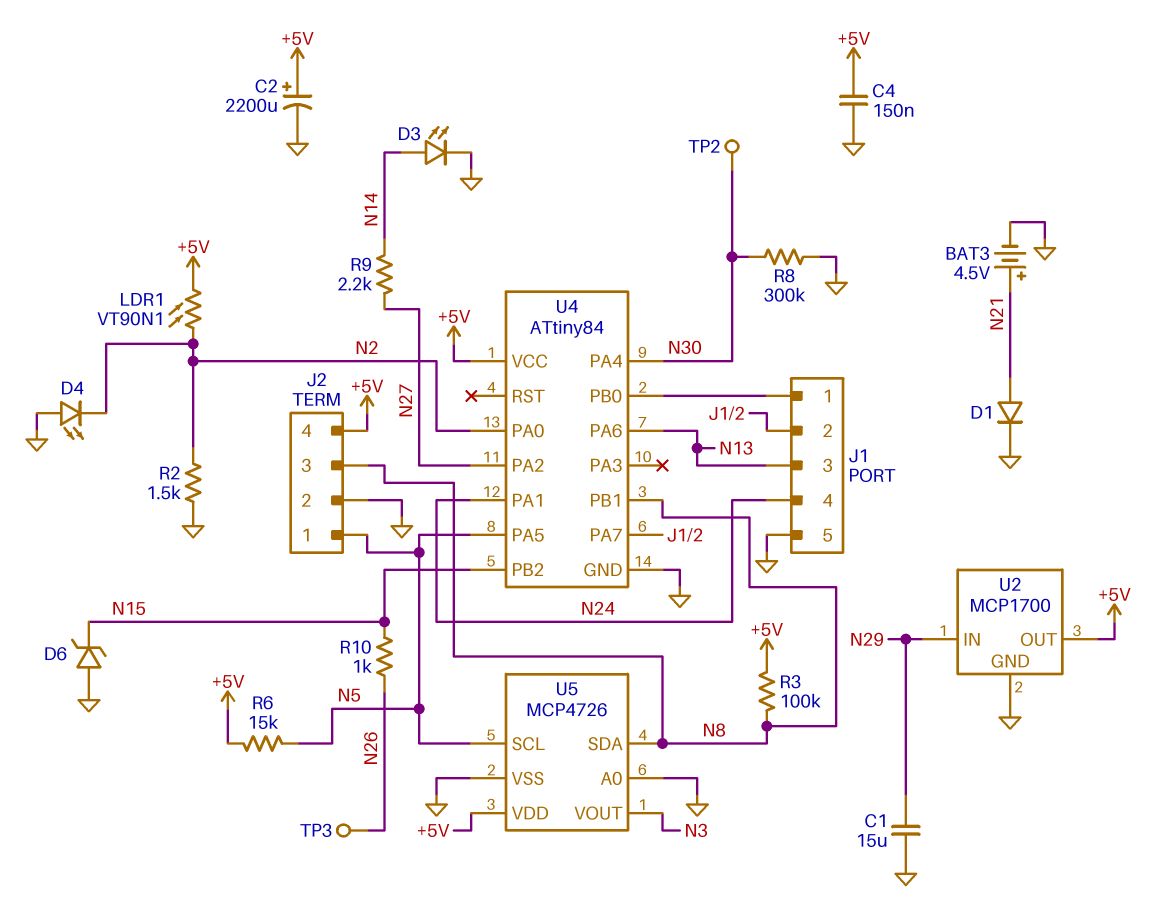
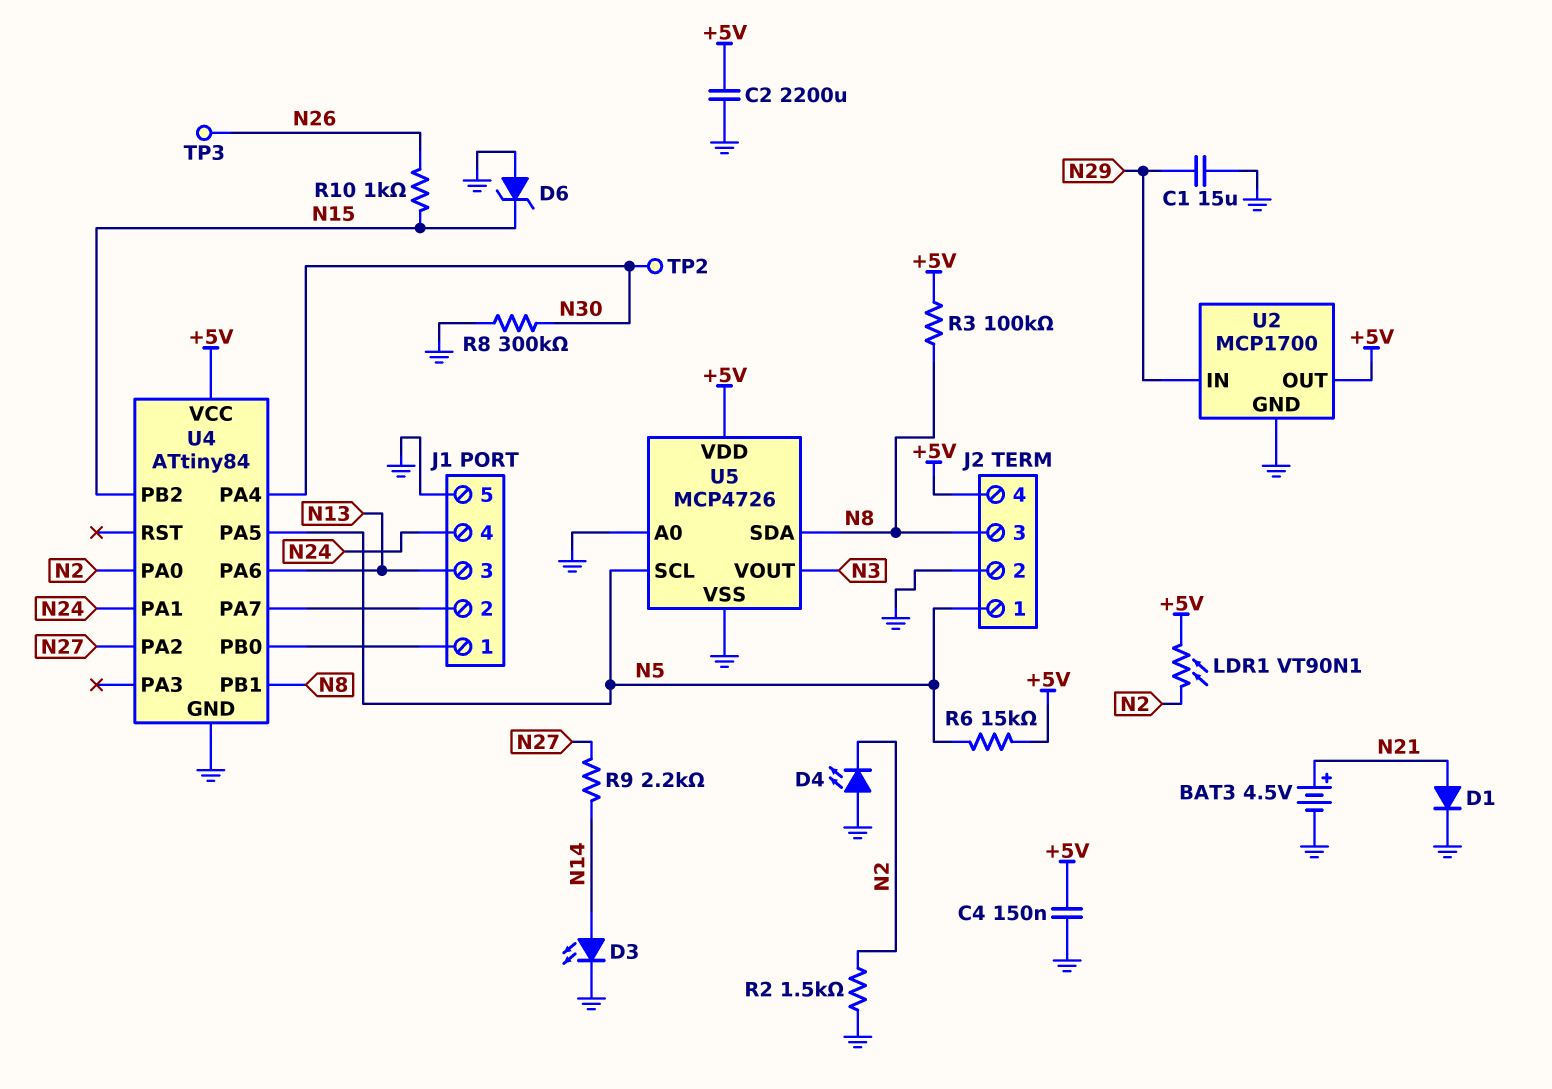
C2: 2200uF (plus +5V, minus GND) -> 2200uF (+5V, GND)

